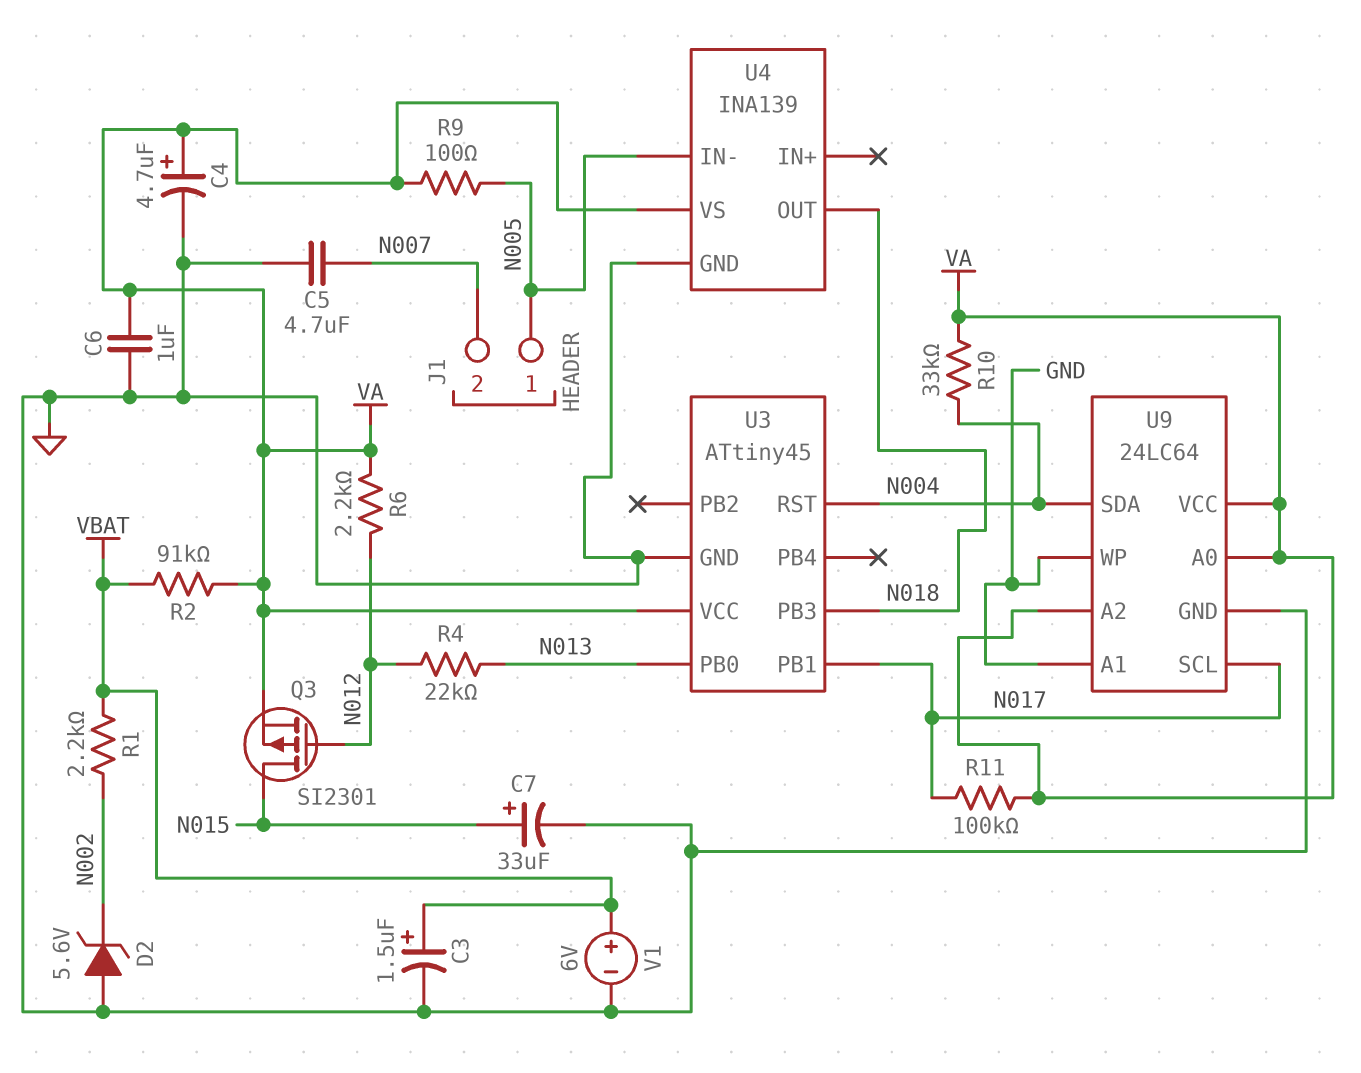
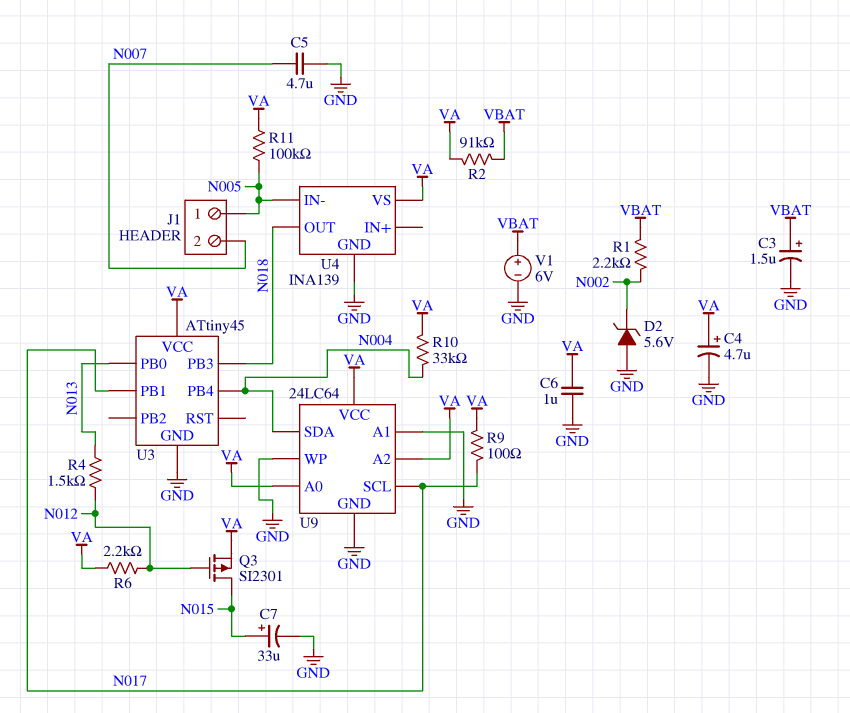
R4: 22k (N012, N013) -> 1.5k (N012, N013)
R9: 100 (N005, VA) -> 100 (N017, VA)
R11: 100k (N017, VA) -> 100k (N005, VA)
U3 pin PB4: none -> N004
U3 pin RST: N004 -> none

